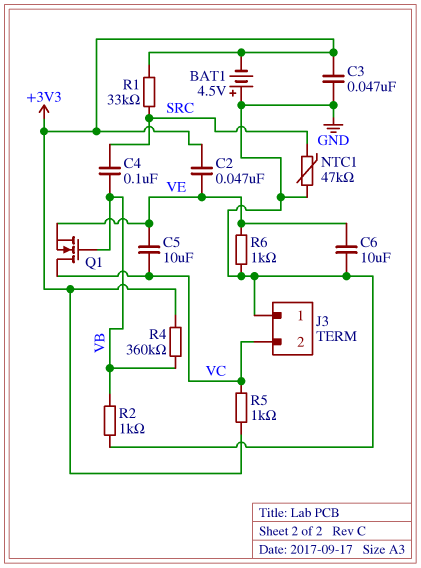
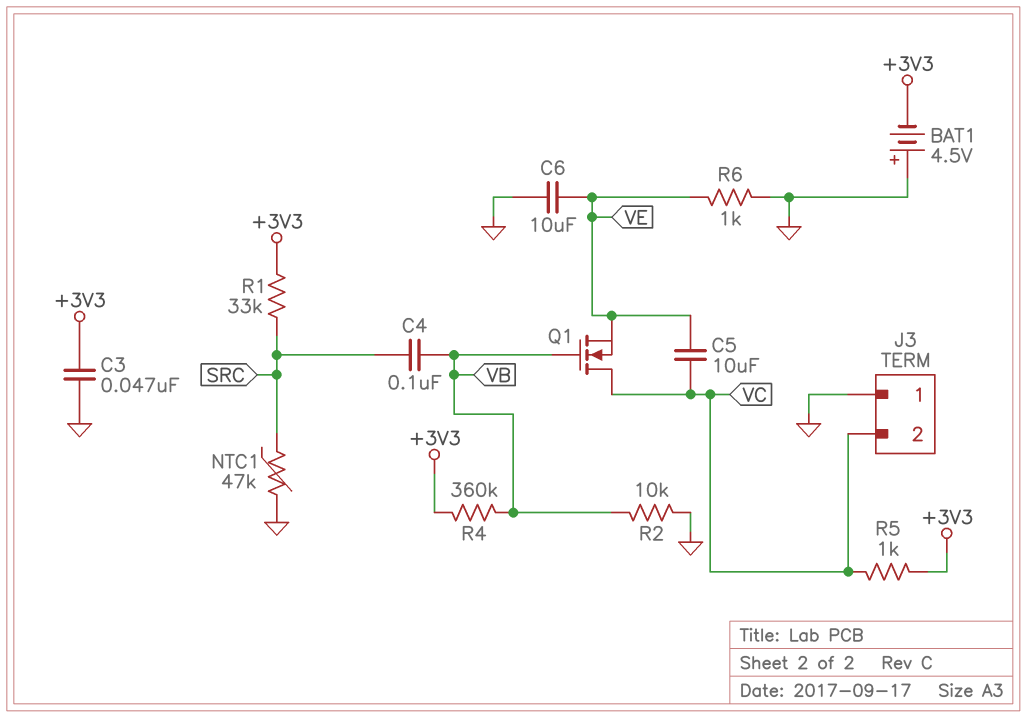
C2: 47nF (+3V3, VE) -> none
R2: 1k (GND, VB) -> 10k (GND, VB)

